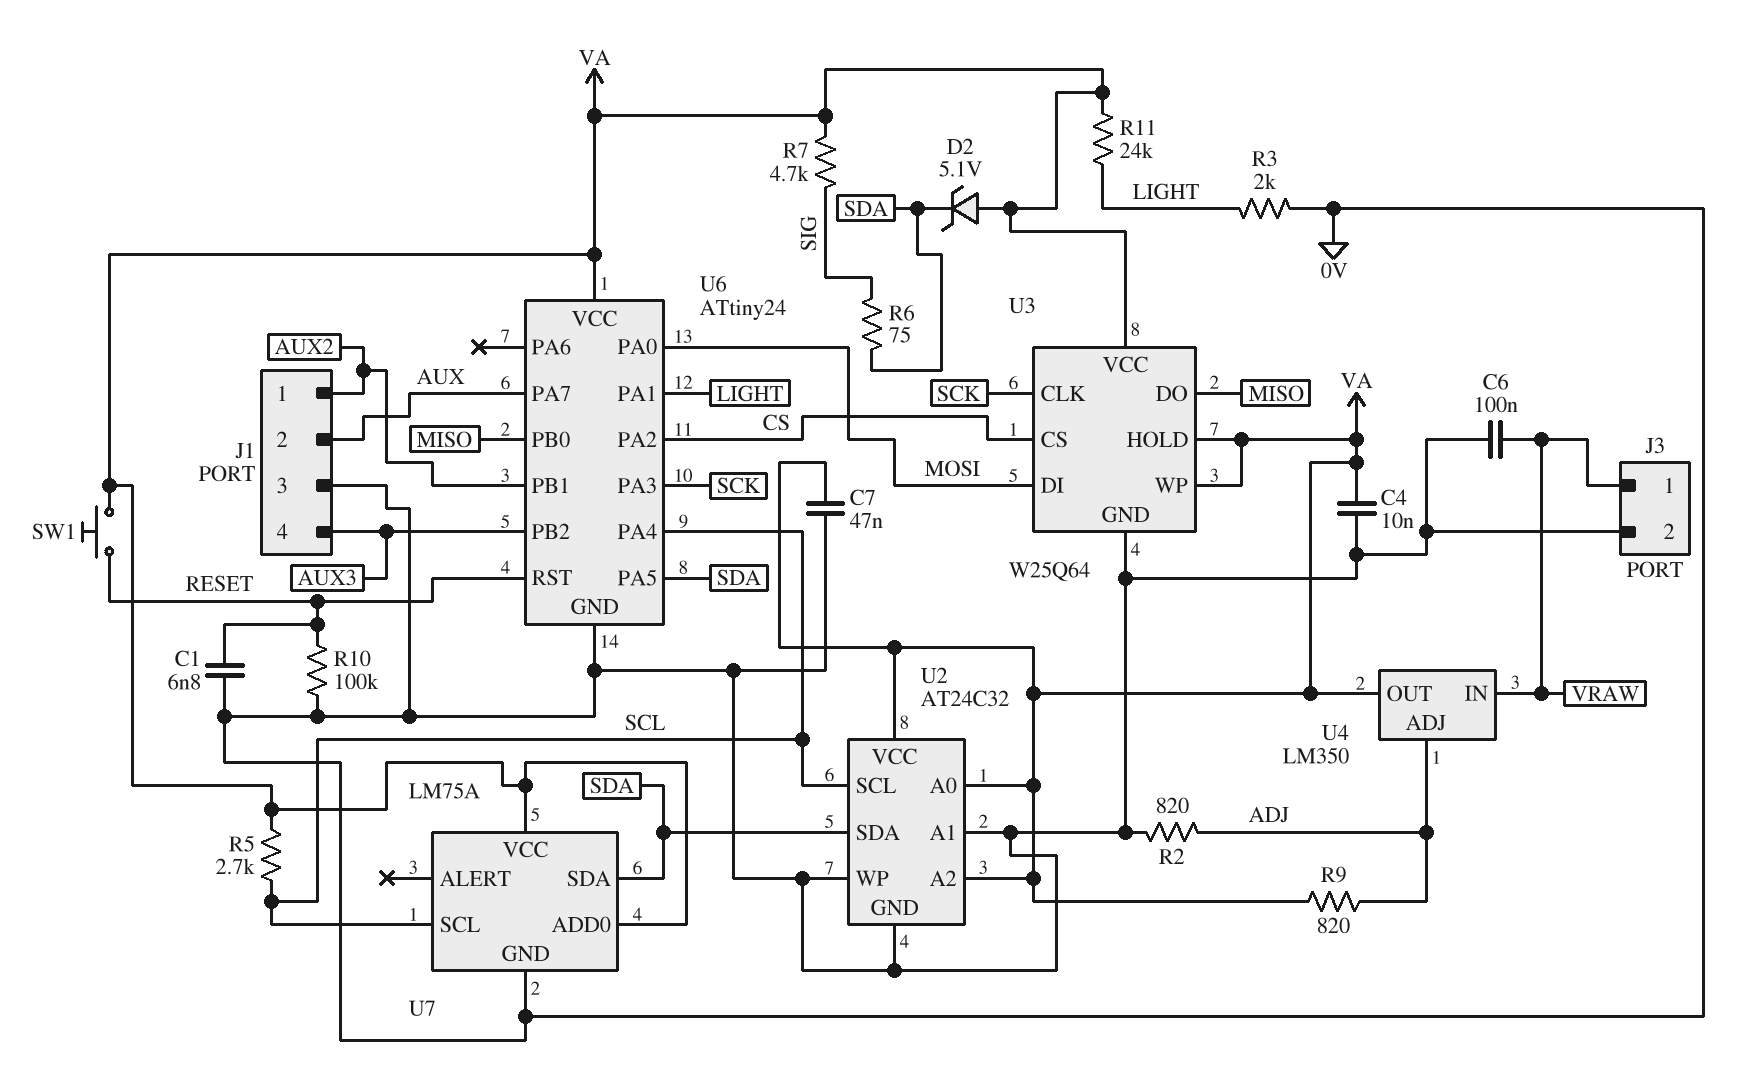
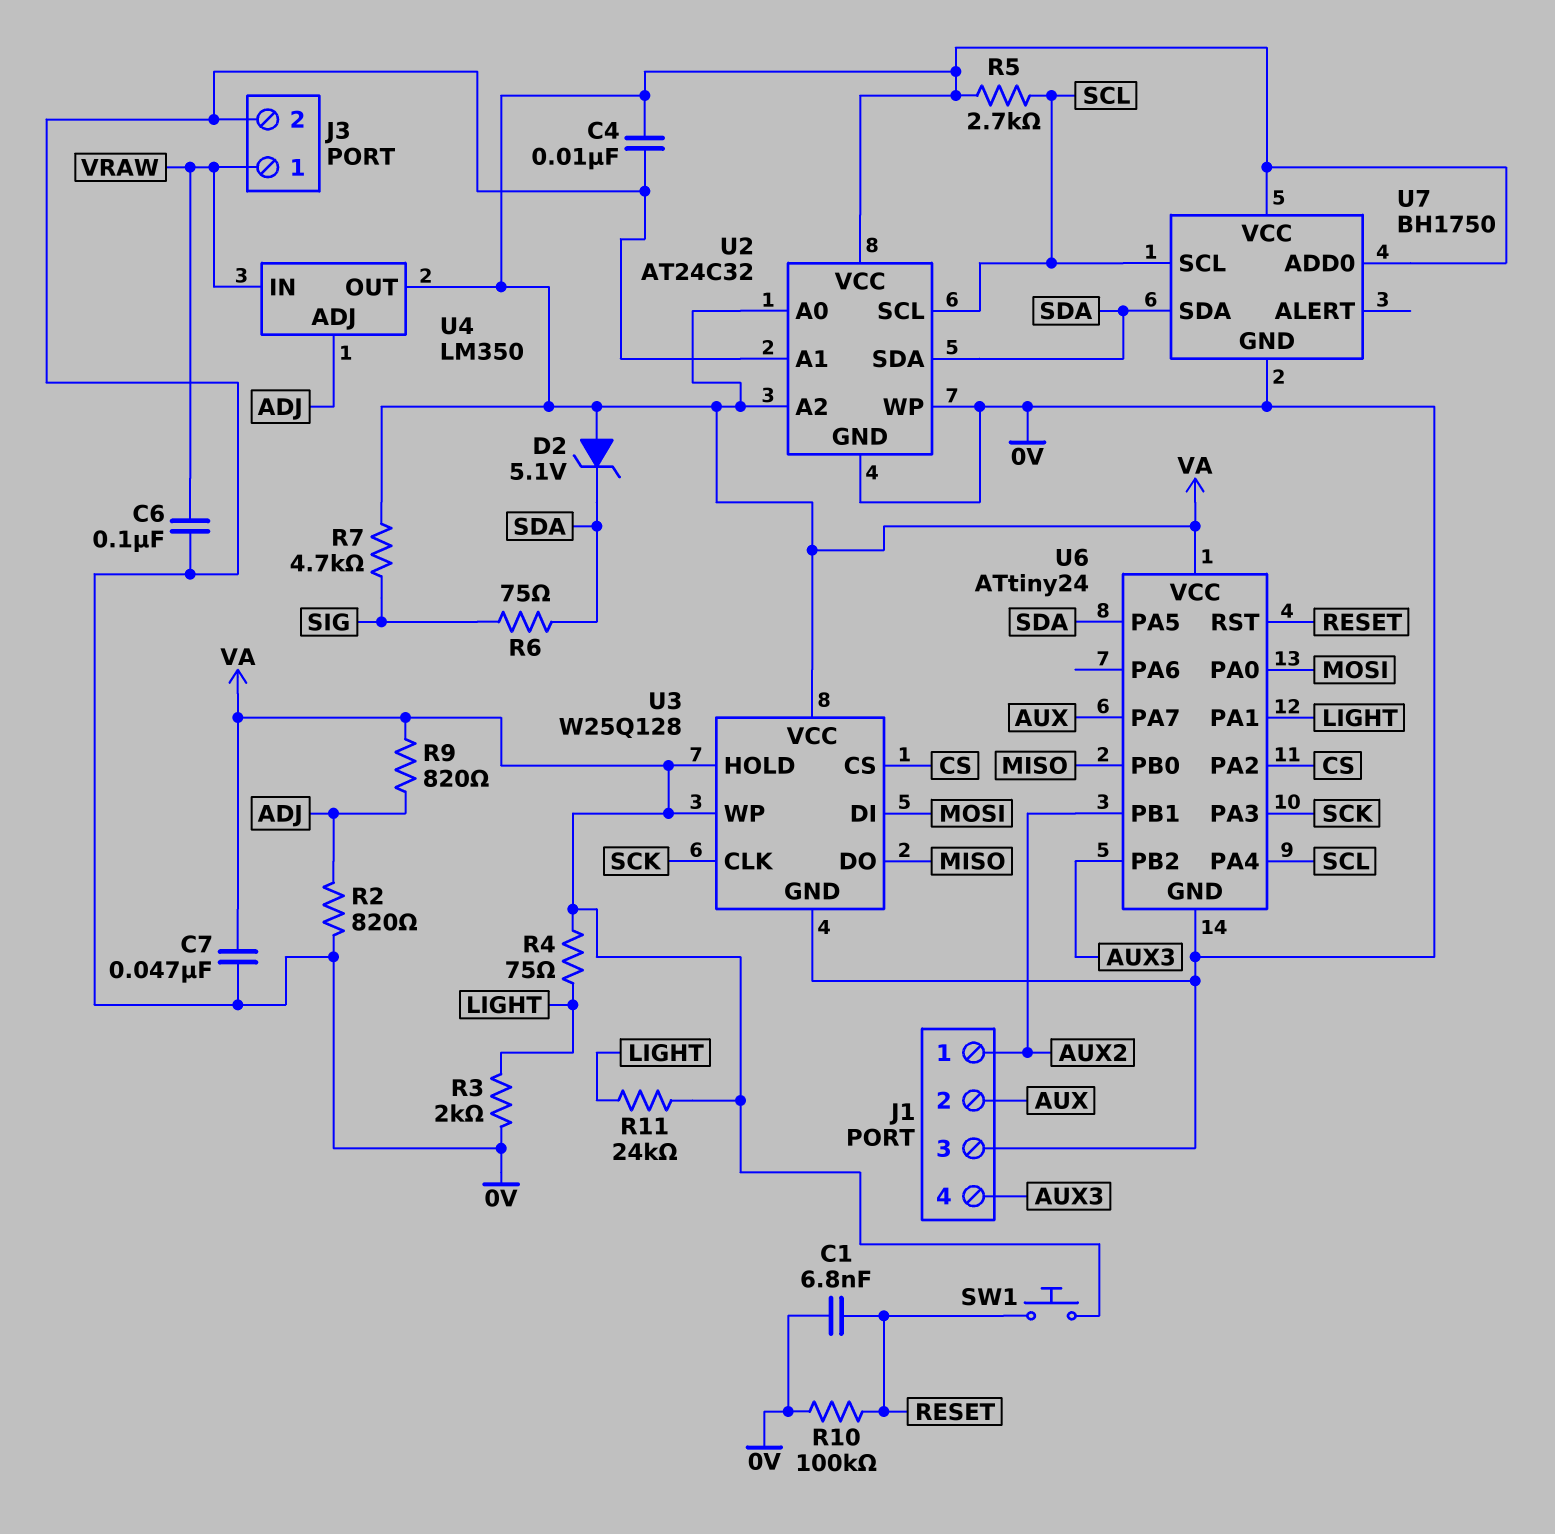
R4: none -> 75 (LIGHT, VA)
U3: W25Q64 -> W25Q128
U7: LM75A -> BH1750

